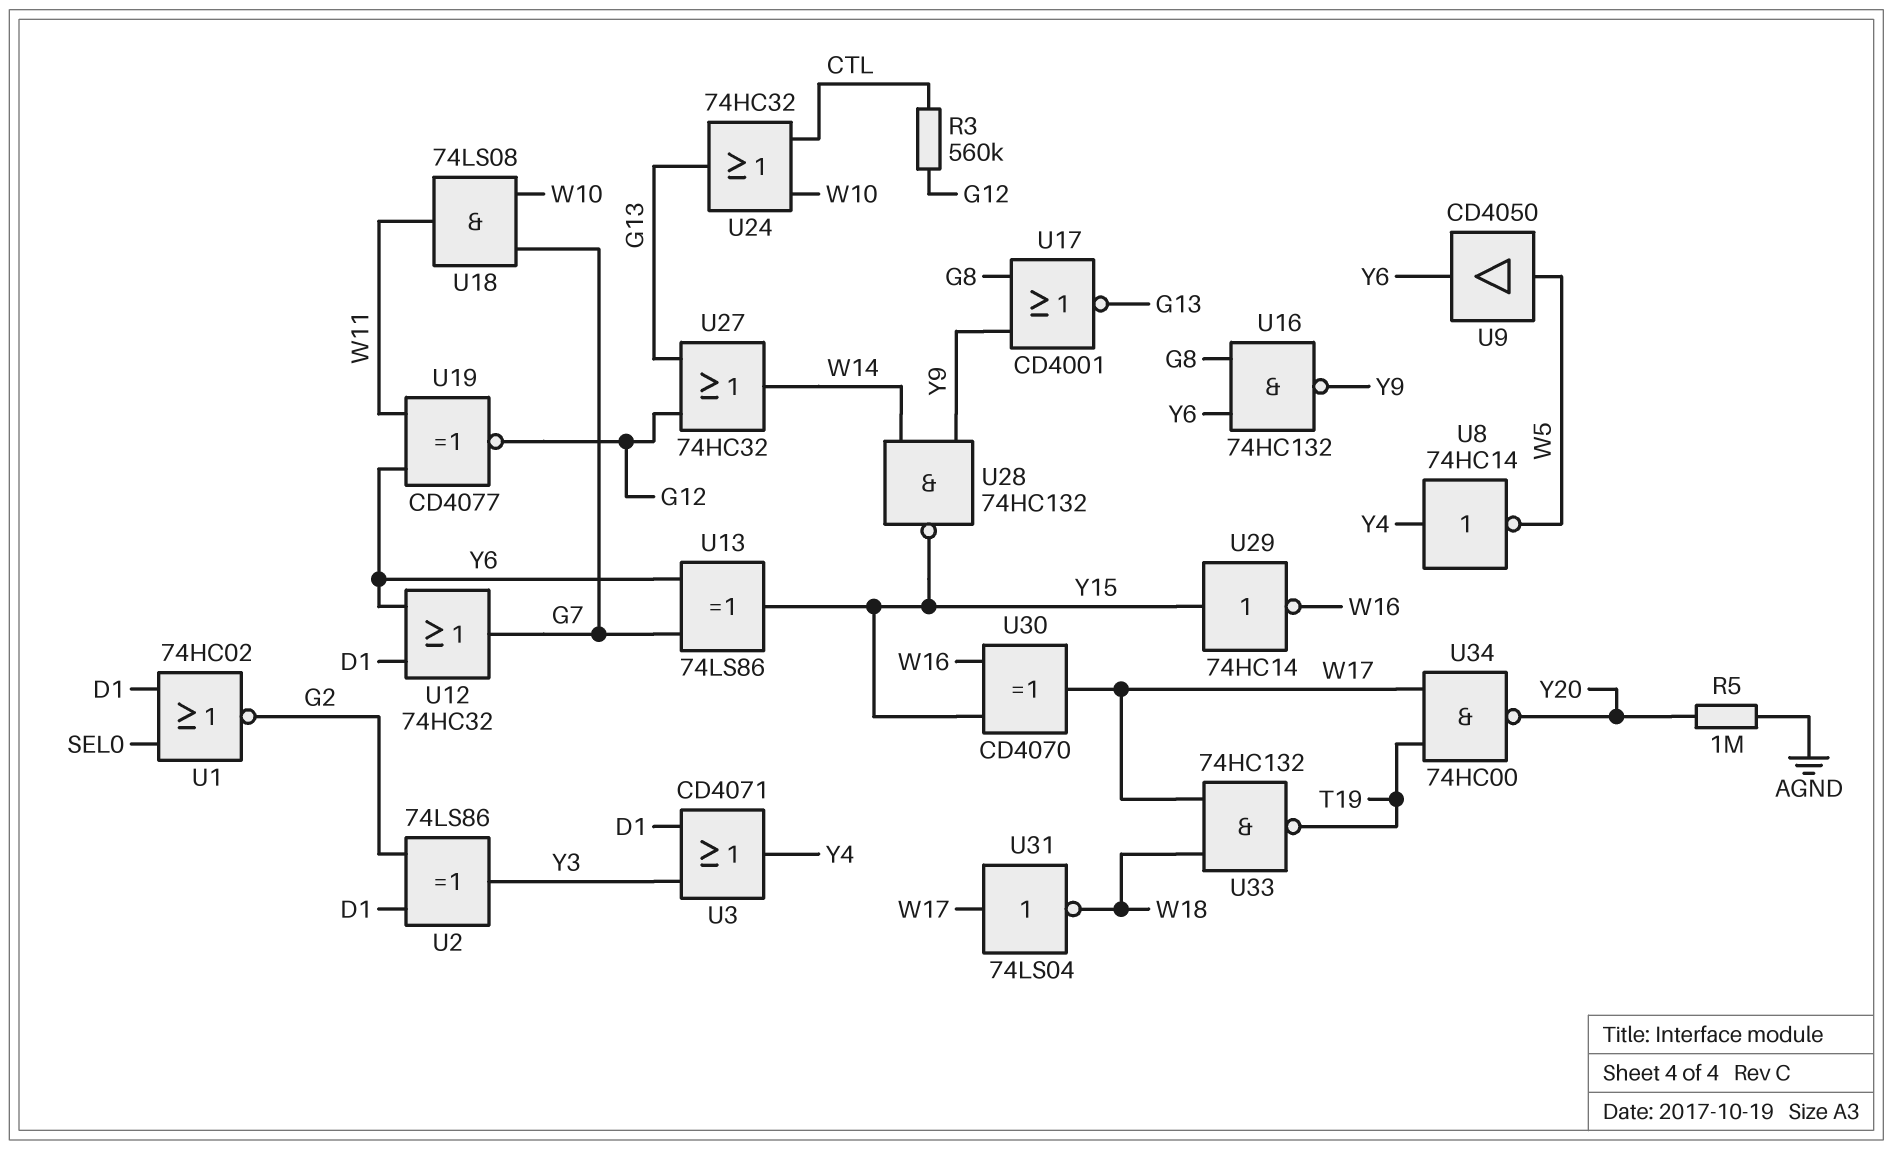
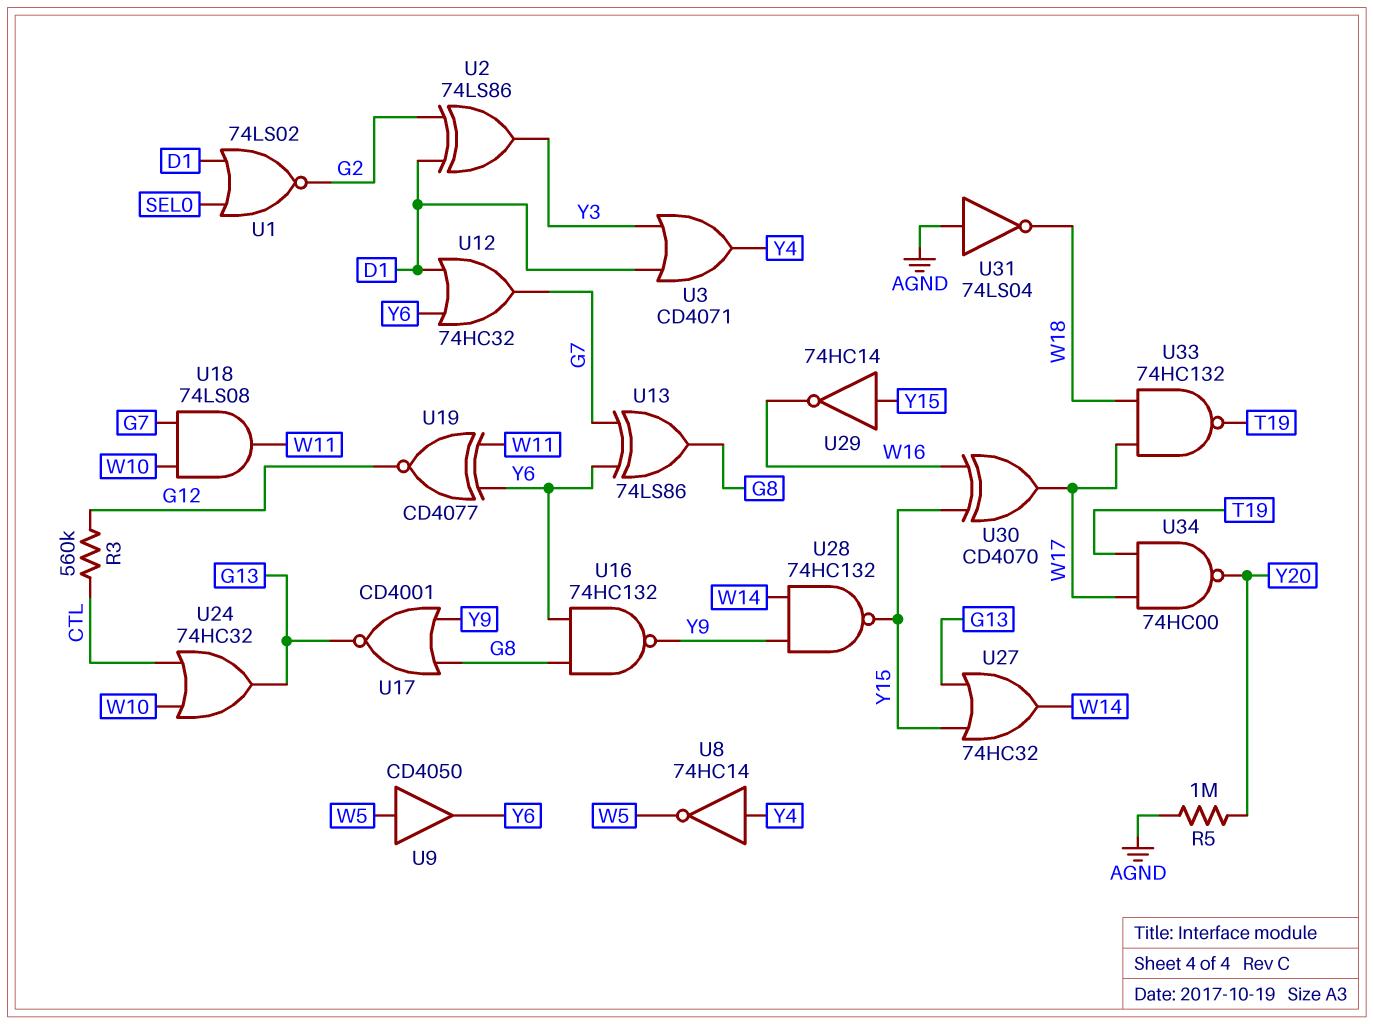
U1: NOR 74HC02 (in D1, in SEL0, out G2) -> NOR 74LS02 (in D1, in SEL0, out G2)
U13: XOR 74LS86 (in G7, in Y6, out Y15) -> XOR 74LS86 (in G7, in Y6, out G8)
U27: OR 74HC32 (in G12, in G13, out W14) -> OR 74HC32 (in G13, in Y15, out W14)
U31: NOT 74LS04 (in W17, out W18) -> NOT 74LS04 (in AGND, out W18)

